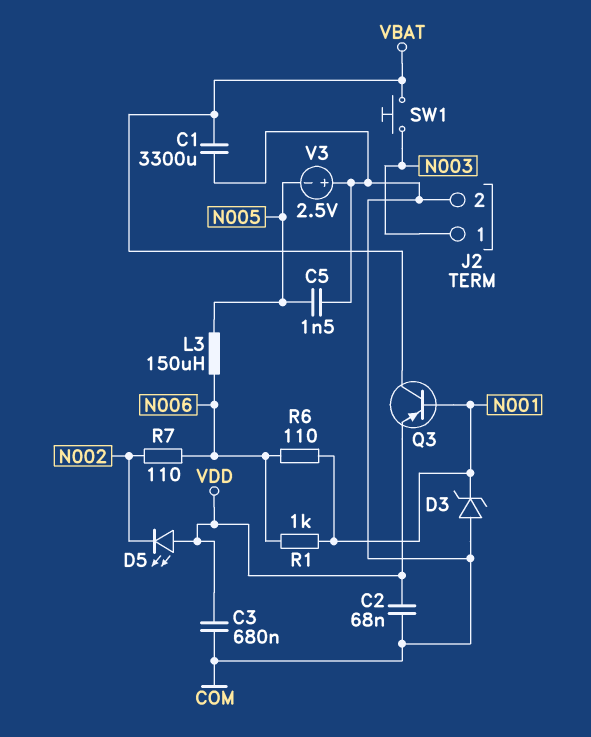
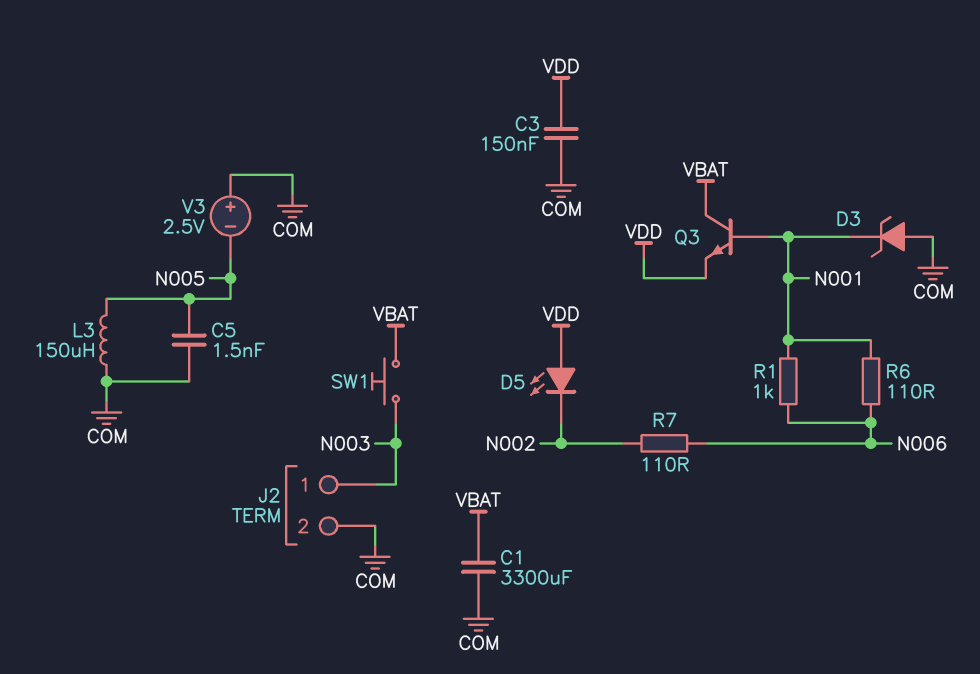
C2: 68nF (COM, VDD) -> none
C3: 680nF (COM, VDD) -> 150nF (COM, VDD)
L3: 150uH (N005, N006) -> 150uH (COM, N005)
Q3: PNP (B N001, C VBAT, E VDD) -> NPN (B N001, C VBAT, E VDD)

